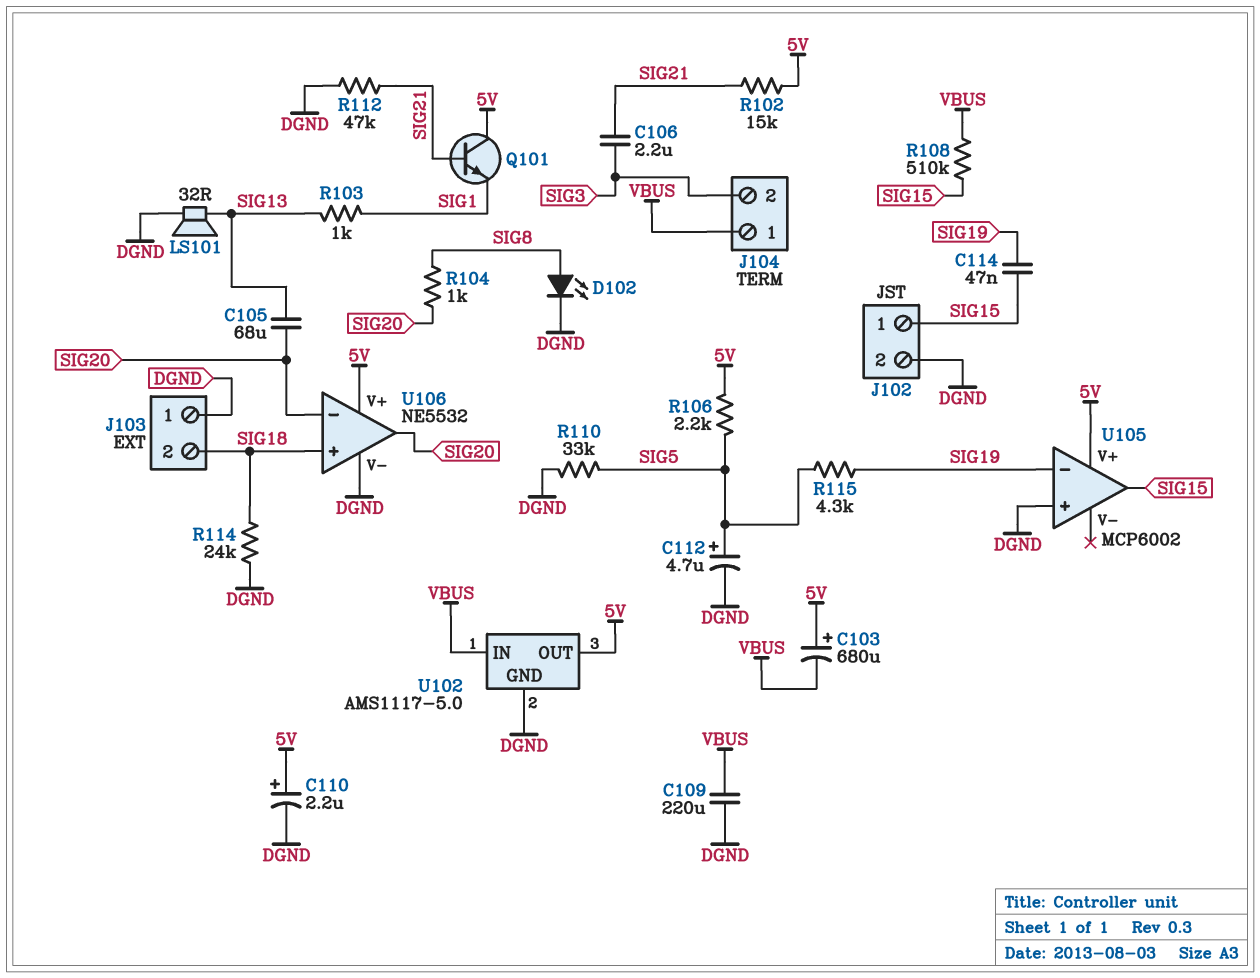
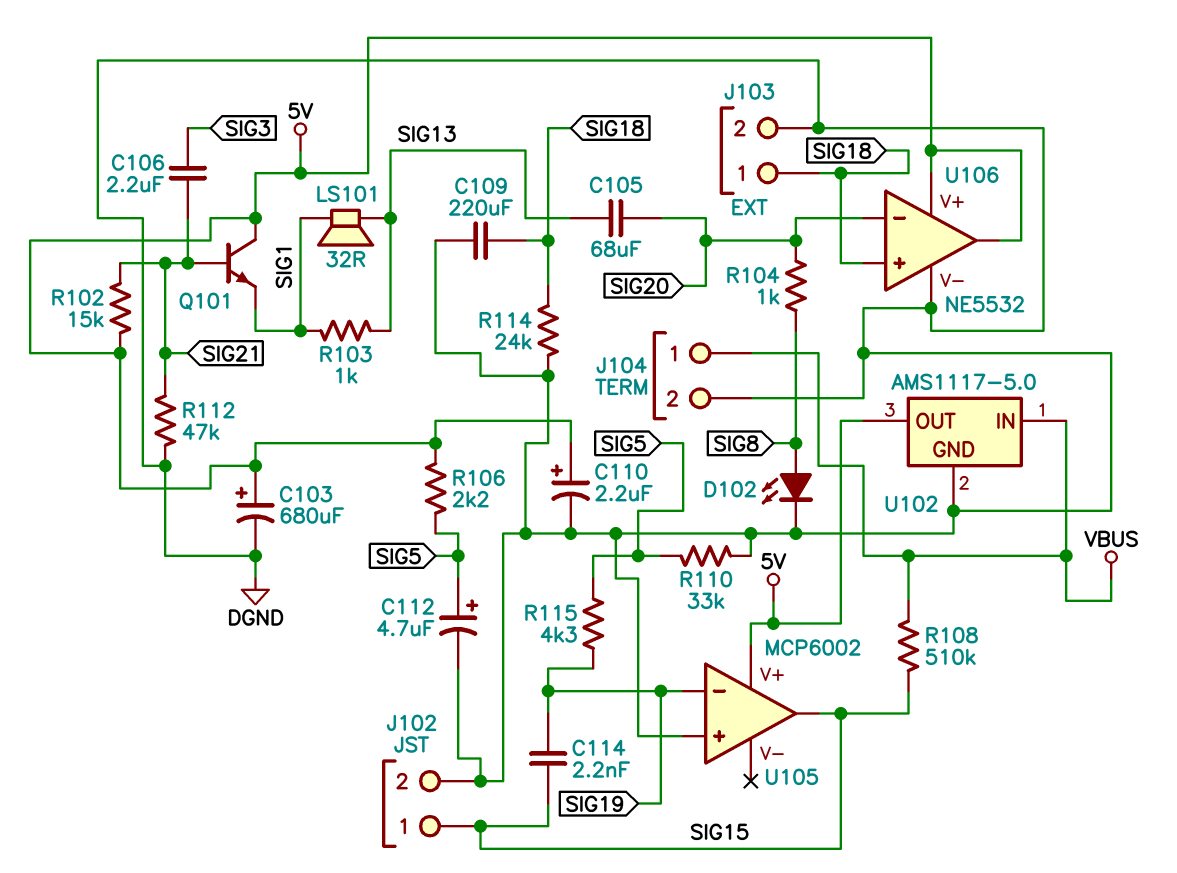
C103: 680uF (plus 5V, minus VBUS) -> 680uF (plus 5V, minus DGND)
C109: 220uF (DGND, VBUS) -> 220uF (DGND, SIG18)
C114: 47nF (SIG15, SIG19) -> 2.2nF (SIG15, SIG19)
J103 pin 1: DGND -> SIG18
J103 pin 2: SIG18 -> DGND
J104 pin 2: SIG3 -> DGND
LS101: speaker 32R (DGND, SIG13) -> speaker 32R (SIG1, SIG13)
U106 pin out: SIG20 -> 5V

